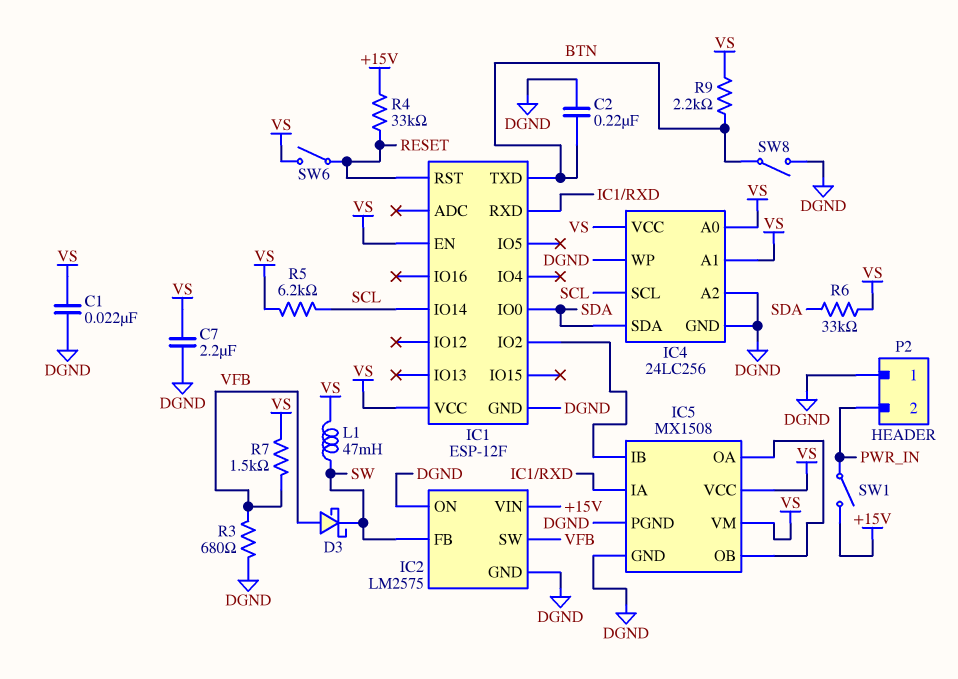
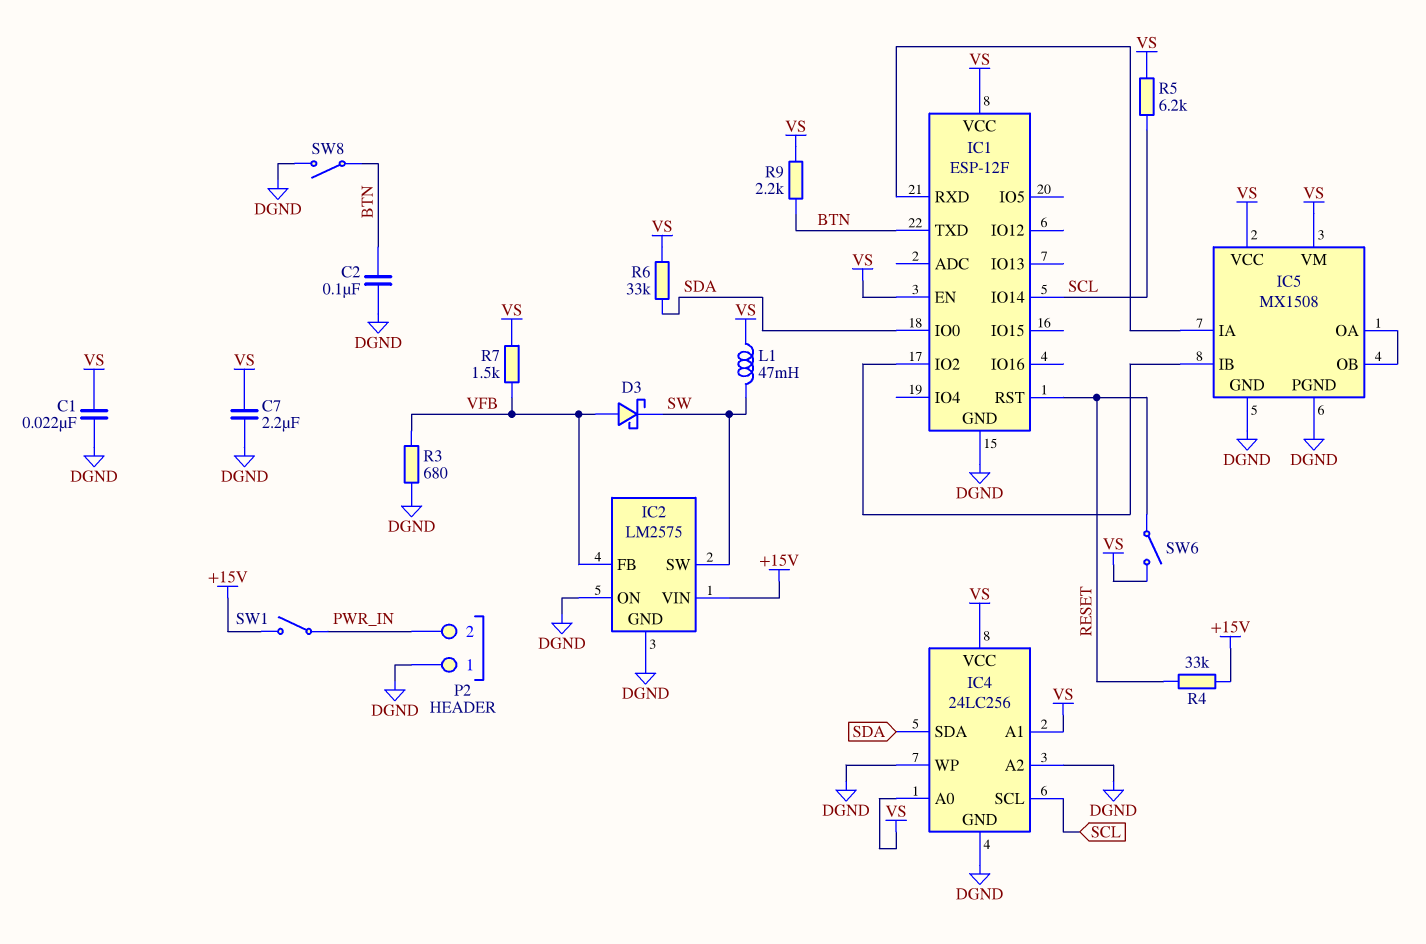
C2: 220nF (BTN, DGND) -> 100nF (BTN, DGND)
IC2 pin FB: SW -> VFB
IC2 pin SW: VFB -> SW

